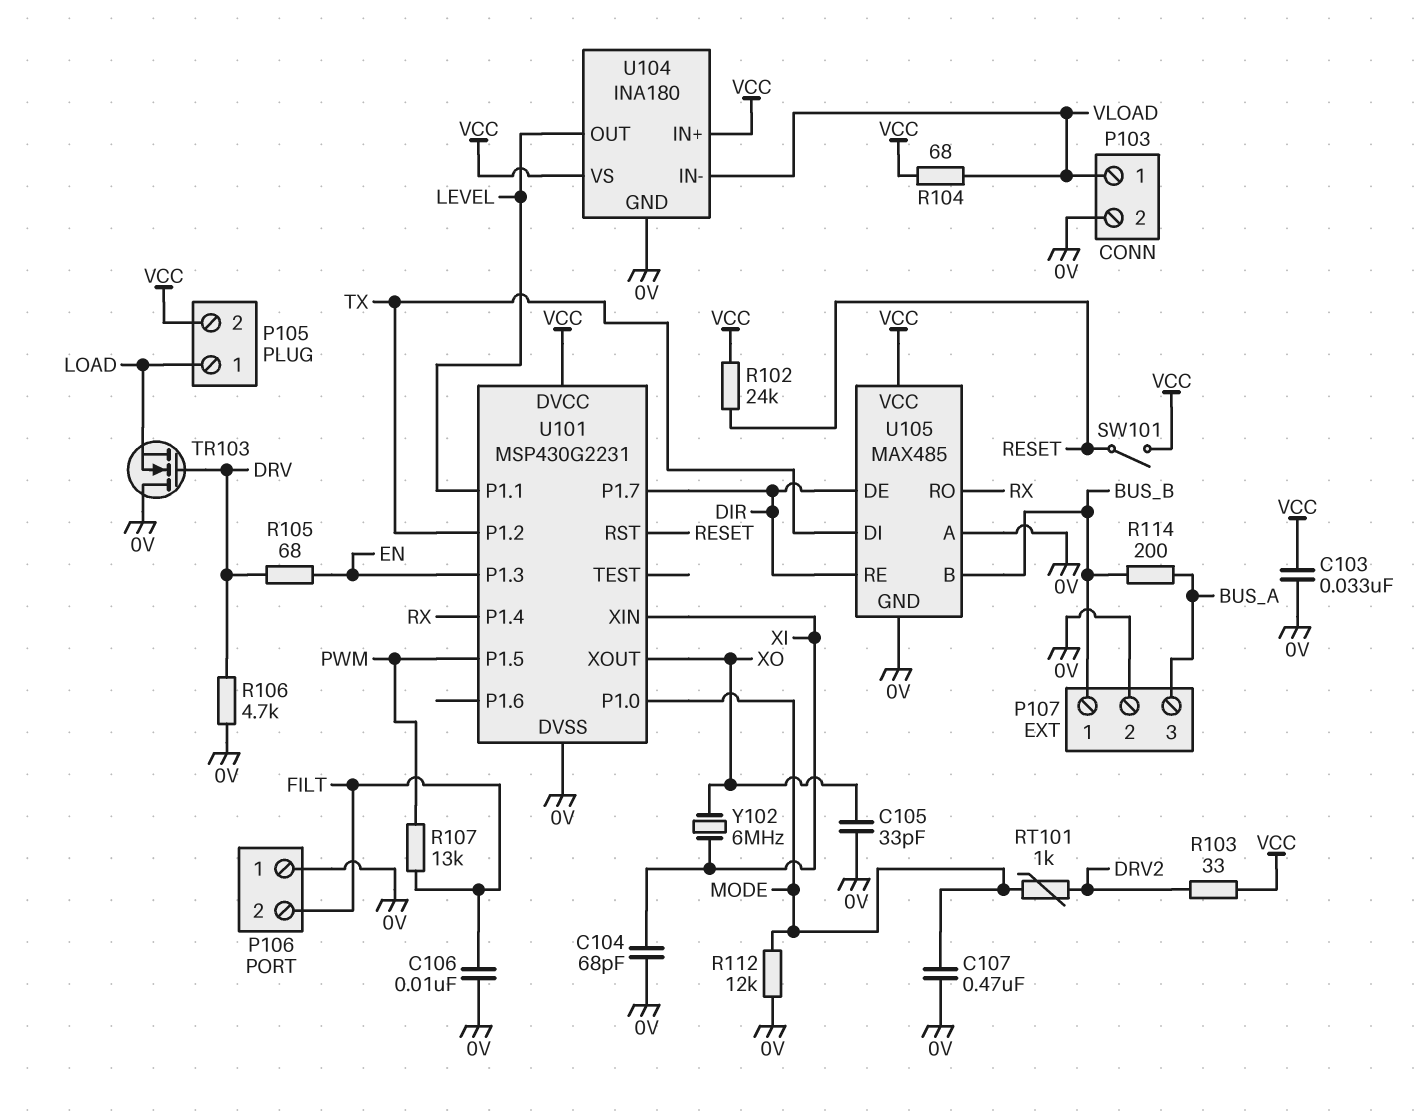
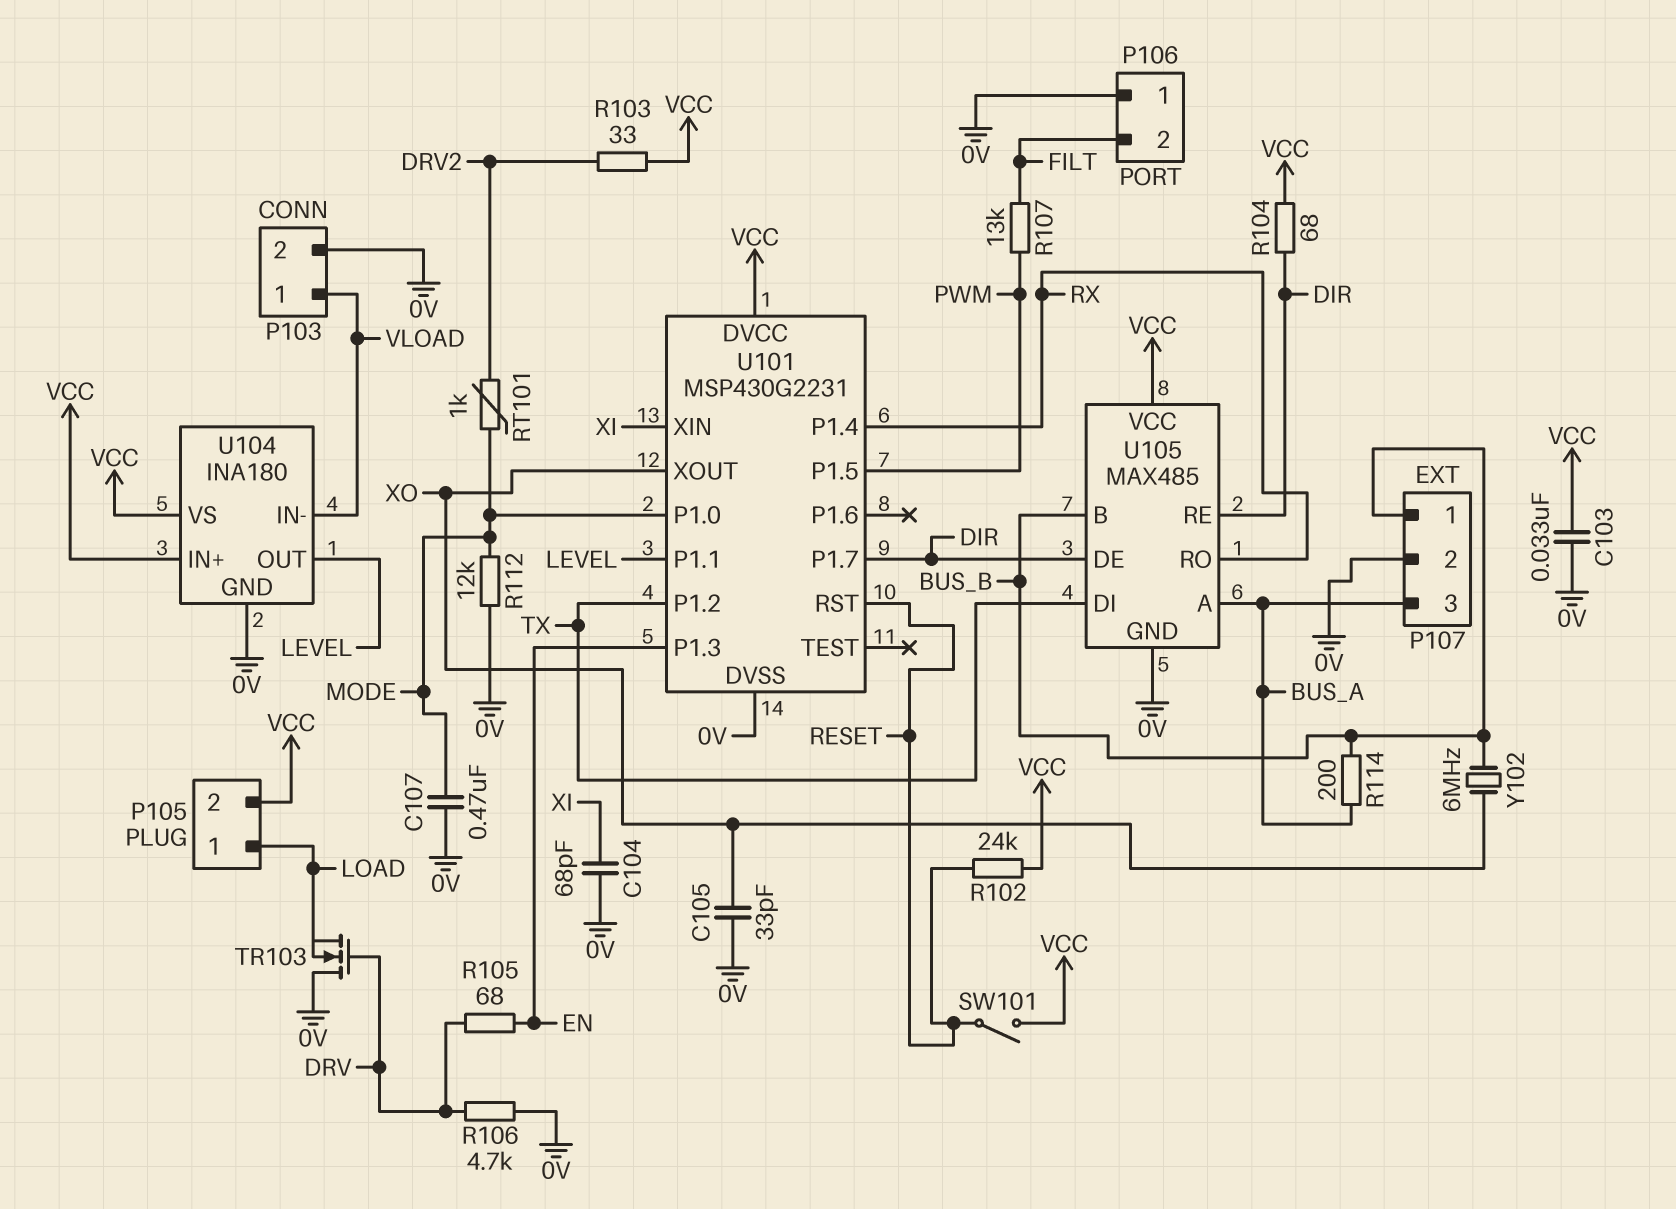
C106: 10nF (0V, FILT) -> none
R104: 68 (VCC, VLOAD) -> 68 (DIR, VCC)
U105 pin A: 0V -> BUS_A
Y102: 6MHz (XI, XO) -> 6MHz (BUS_B, XO)

